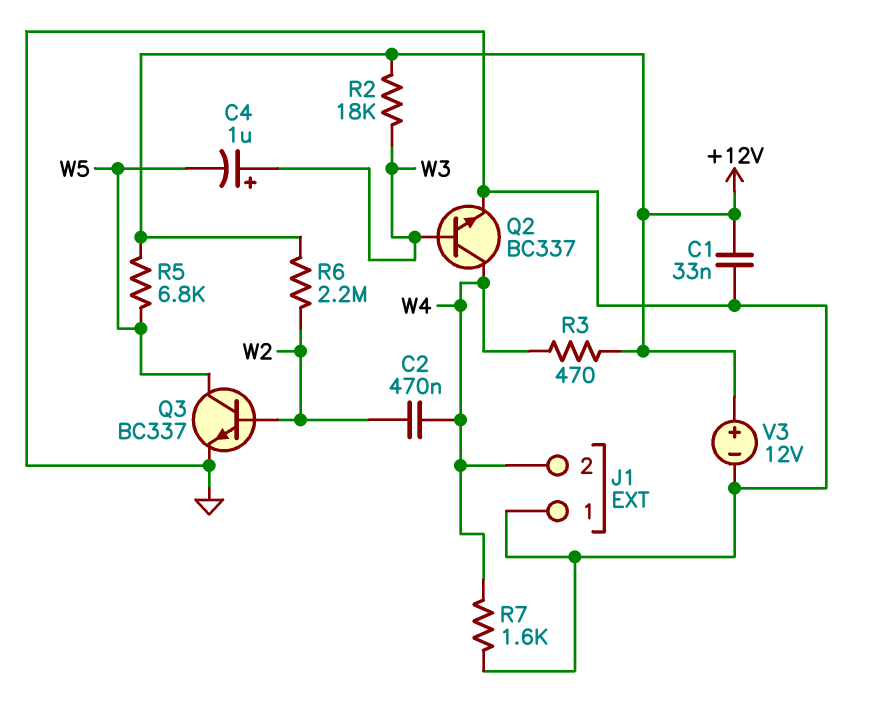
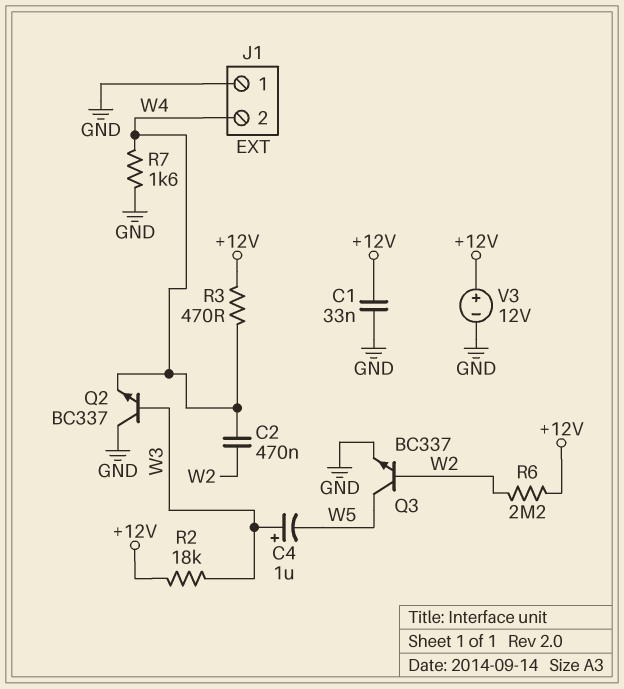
Q2: NPN BC337 (B W3, C W4, E GND) -> NPN BC337 (B W3, C GND, E W4)
R5: 6.8k (+12V, W5) -> none

